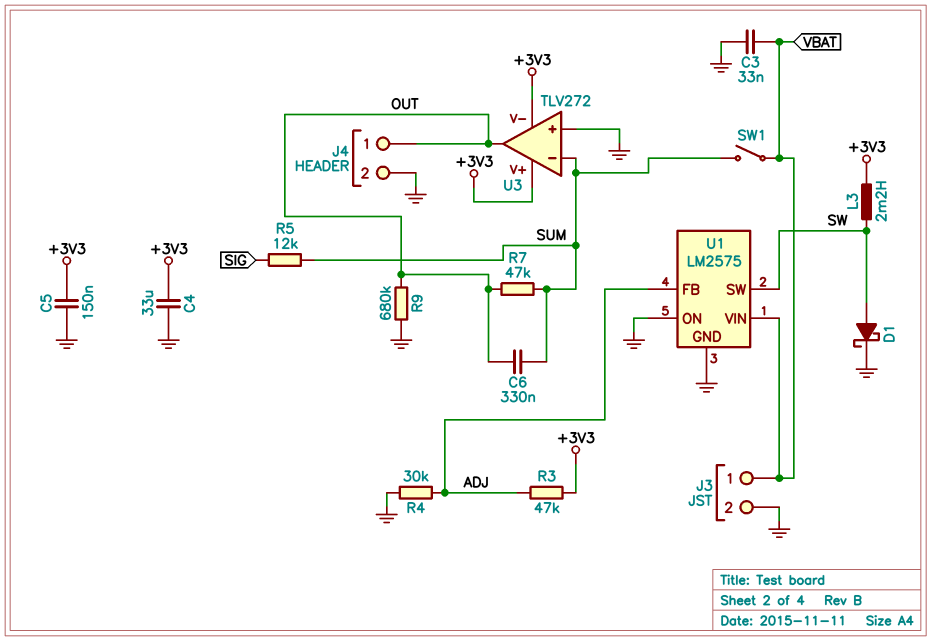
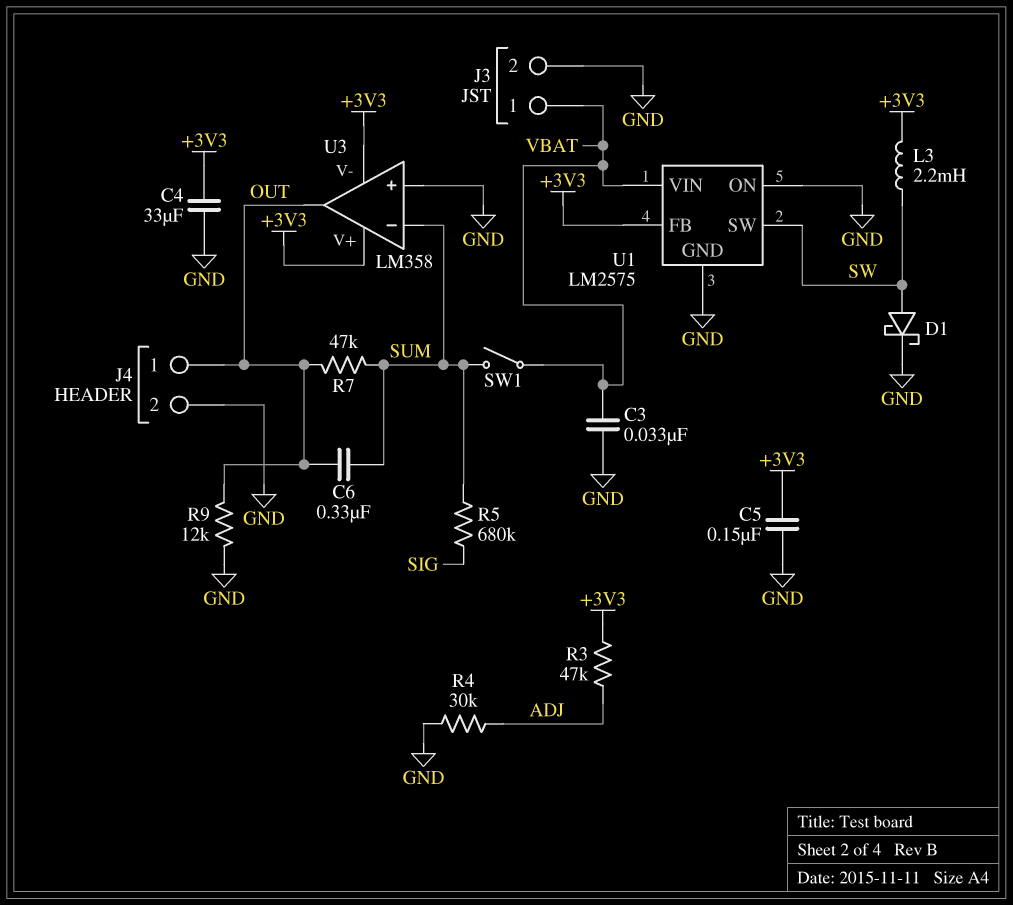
R5: 12k (SIG, SUM) -> 680k (SIG, SUM)
R9: 680k (GND, OUT) -> 12k (GND, OUT)
U1 pin FB: ADJ -> +3V3
U3: TLV272 -> LM358

